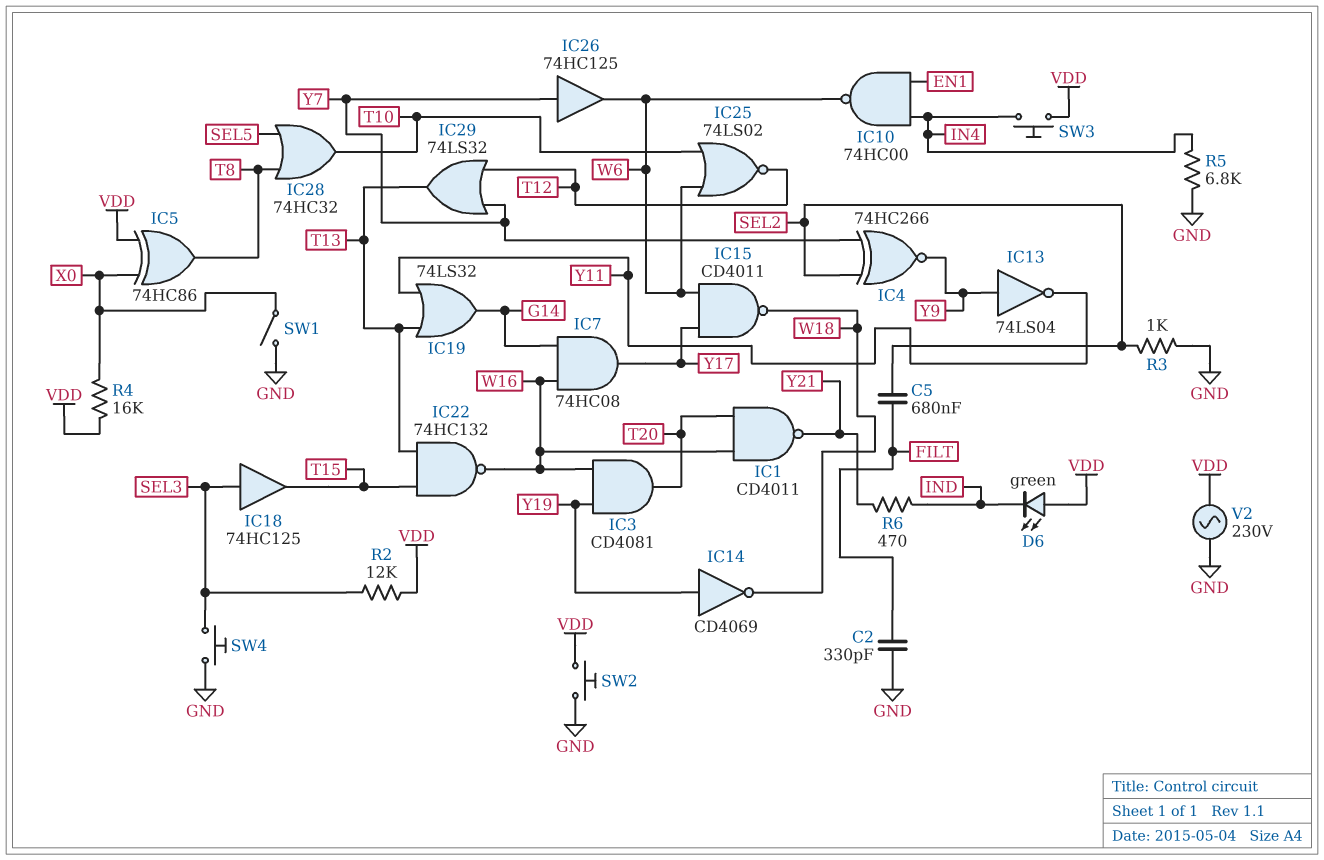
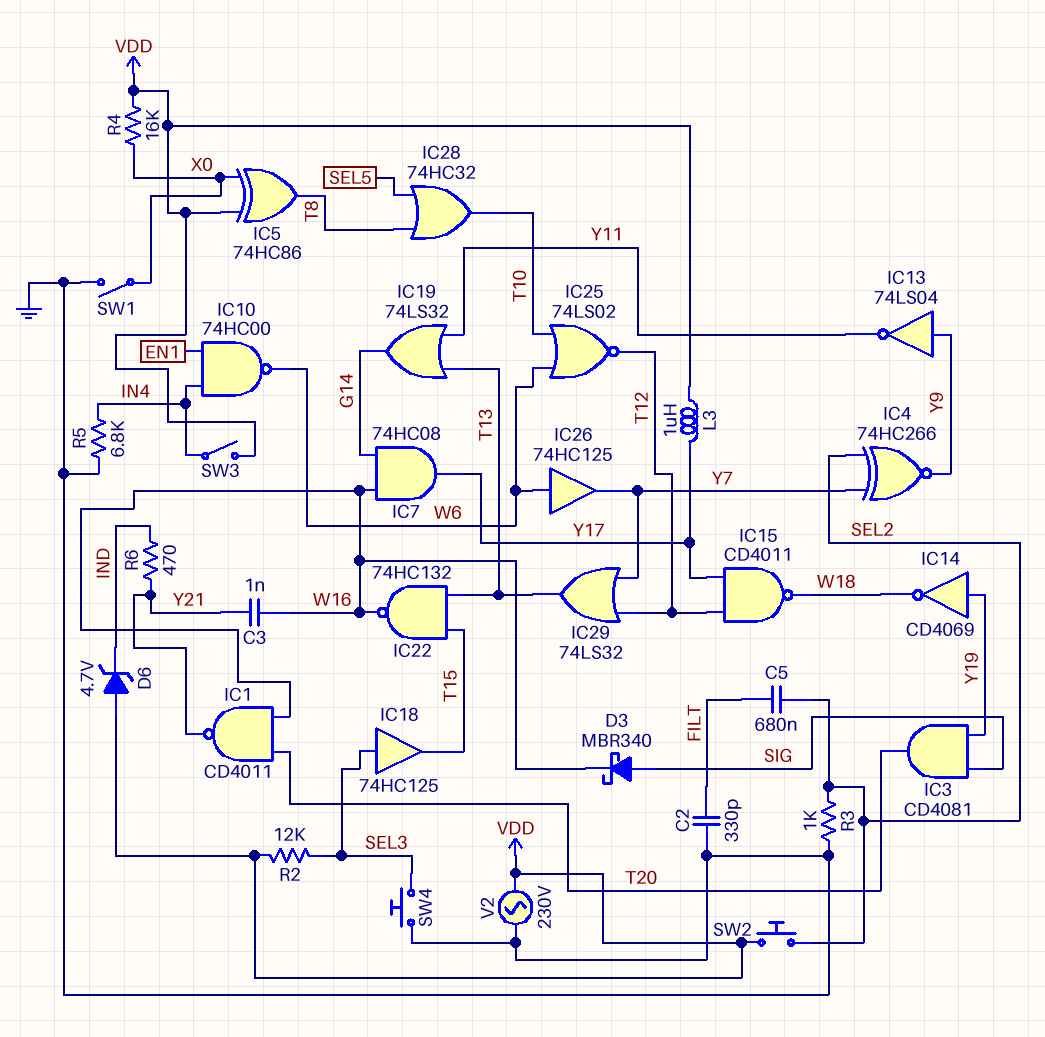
C3: none -> 1nF (W16, Y21)
D3: none -> schottky MBR340 (A SIG, K W16)
D6: LED green (A VDD, K IND) -> zener 4.7V (A VDD, K IND)
IC3: AND CD4081 (in W16, in Y19, out T20) -> AND CD4081 (in SIG, in Y19, out T20)
IC15: NAND CD4011 (in W6, in Y17, out W18) -> NAND CD4011 (in T12, in Y17, out W18)
IC26: buffer 74HC125 (in Y7, out W6) -> buffer 74HC125 (in W6, out Y7)
L3: none -> 1uH (VDD, Y17)
SW2: button (GND, VDD) -> button (SEL2, VDD)
SW3: button (IN4, VDD) -> switch (IN4, VDD)

